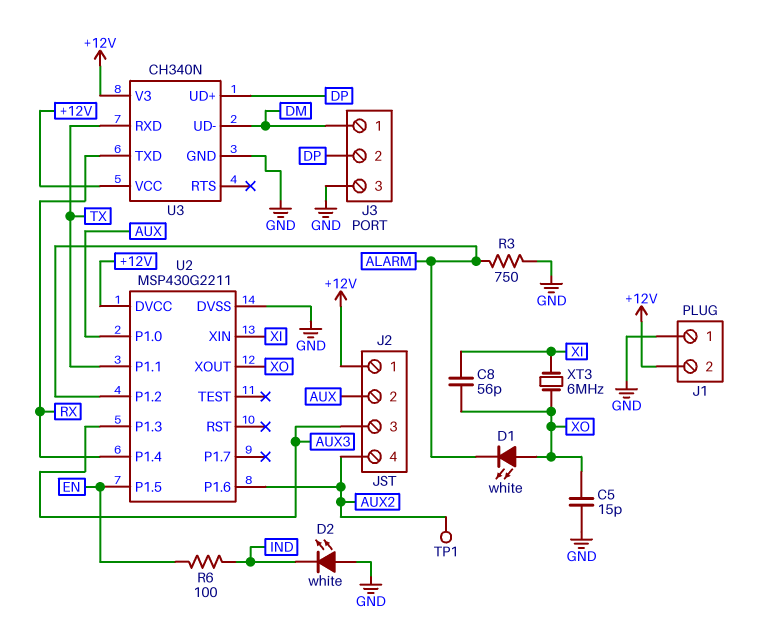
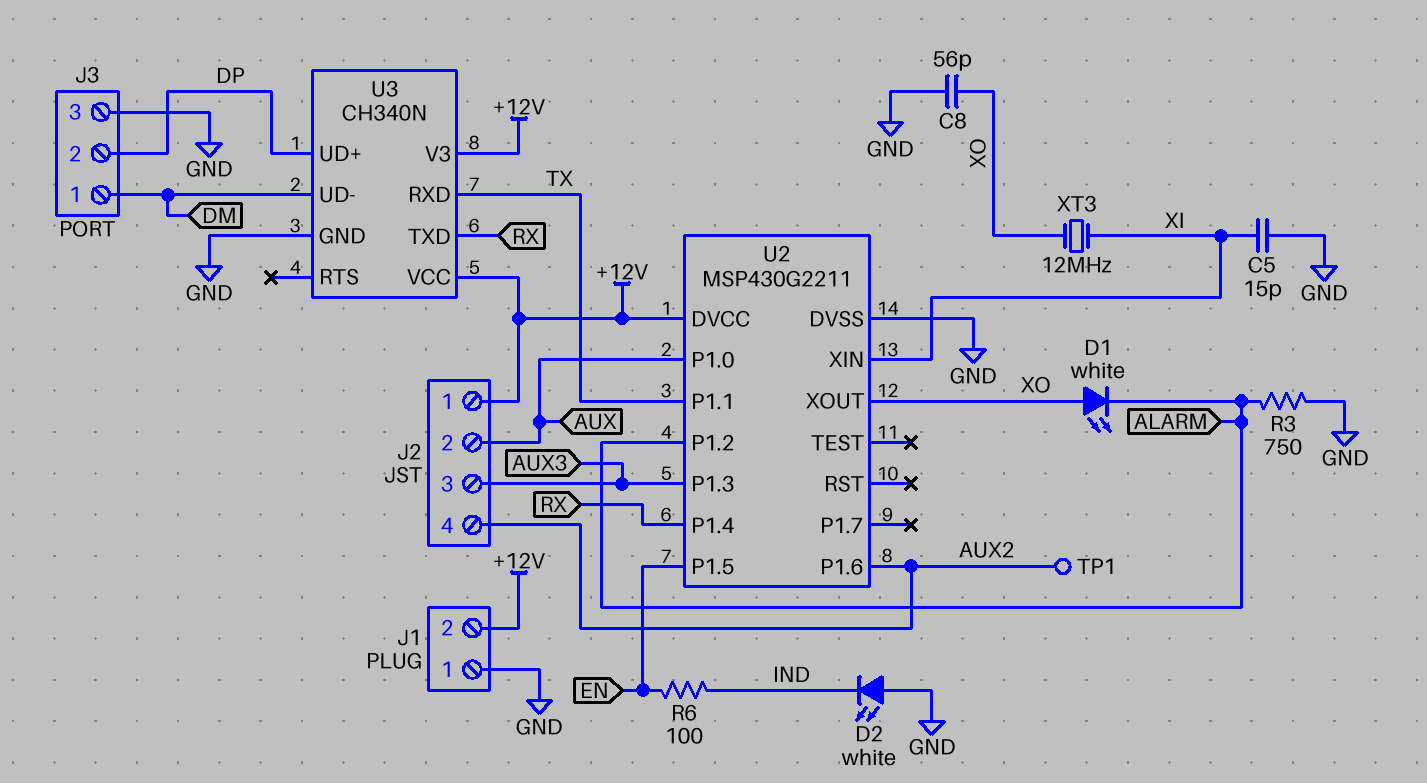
C5: 15pF (GND, XO) -> 15pF (GND, XI)
C8: 56pF (XI, XO) -> 56pF (GND, XO)
XT3: 6MHz (XI, XO) -> 12MHz (XI, XO)

